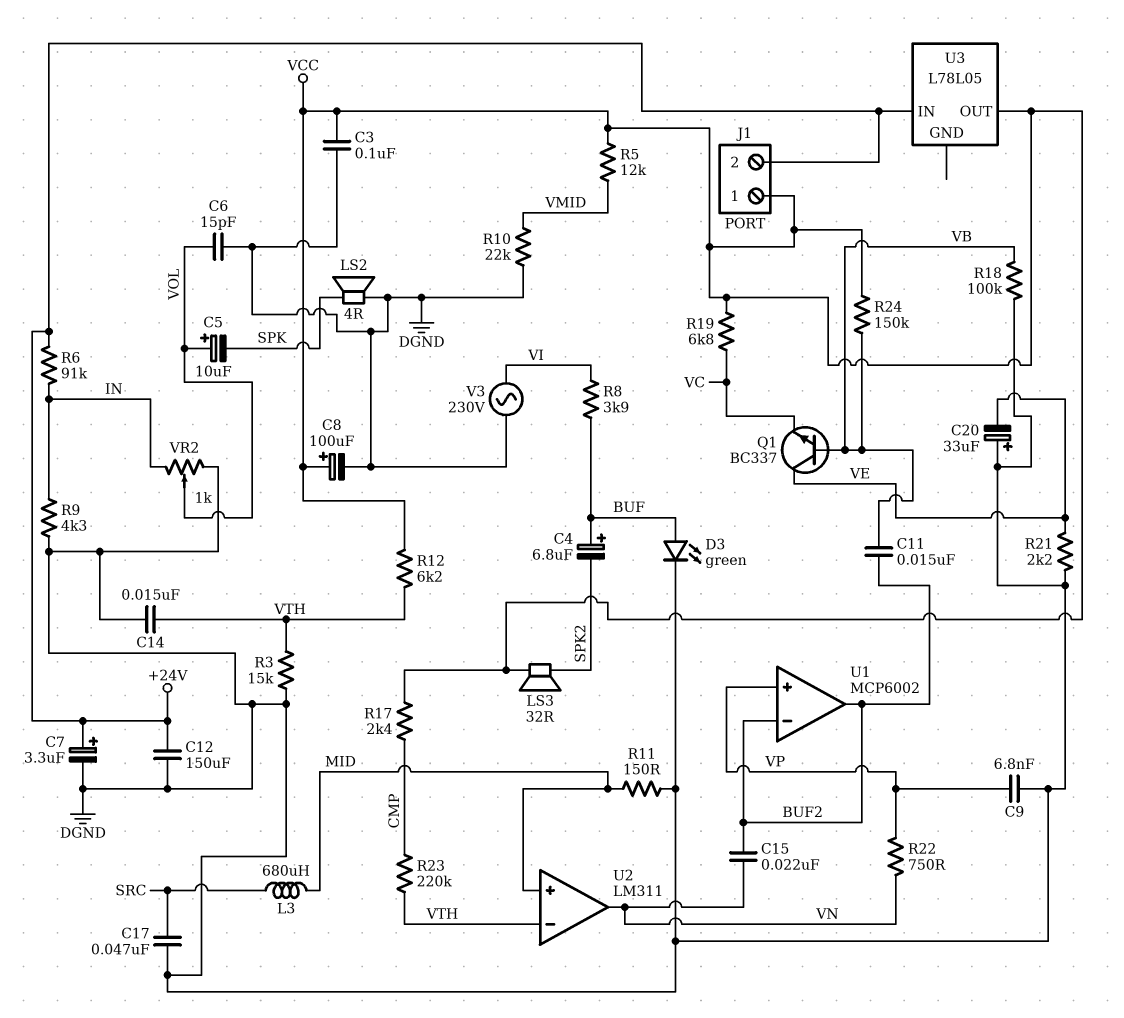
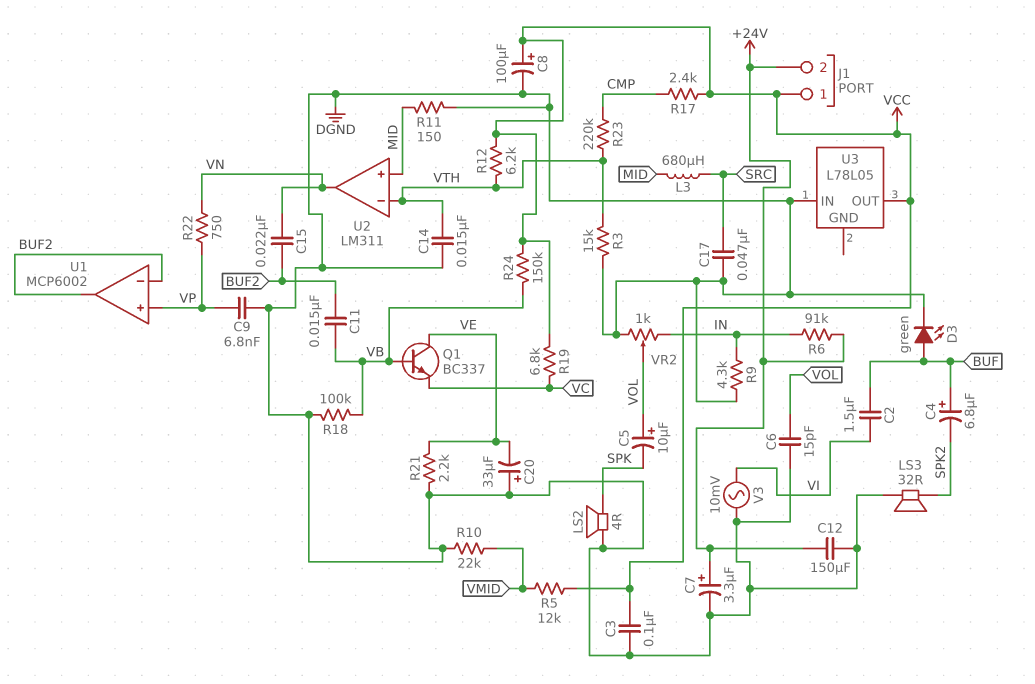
C2: none -> 1.5uF (BUF, VI)
LS3: speaker 32R (SPK2, VCC) -> speaker 32R (DGND, SPK2)
R8: 3.9k (BUF, VI) -> none
U3 pin IN: +24V -> DGND
V3: AC 230V (DGND, VI) -> AC 10mV (DGND, VI)

